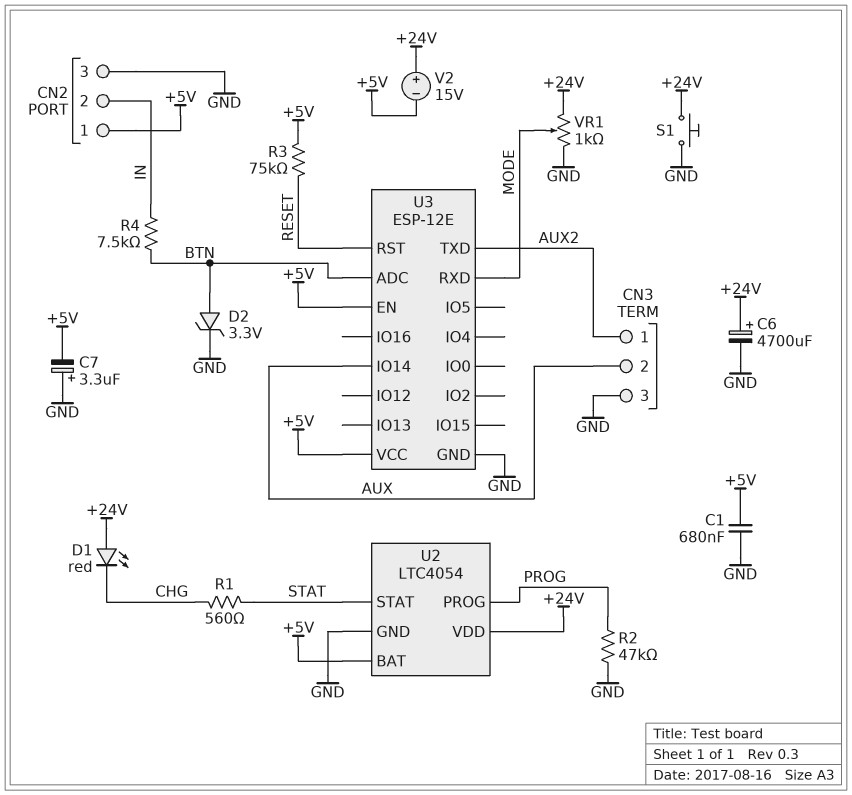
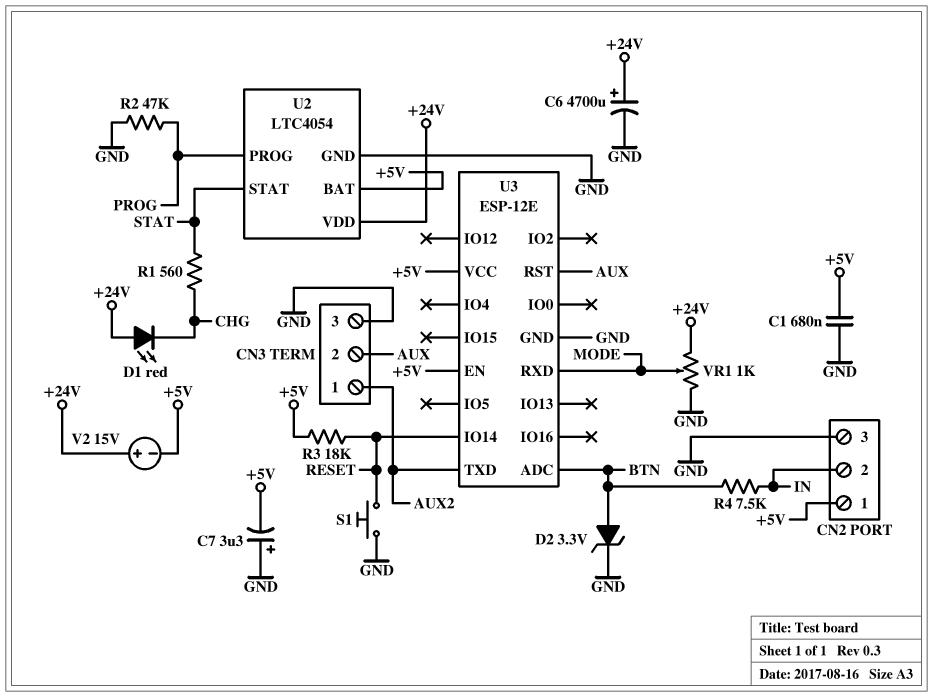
R3: 75k (+5V, RESET) -> 18k (+5V, RESET)
S1: button (+24V, GND) -> button (GND, RESET)
U3 pin IO14: AUX -> RESET
U3 pin RST: RESET -> AUX

